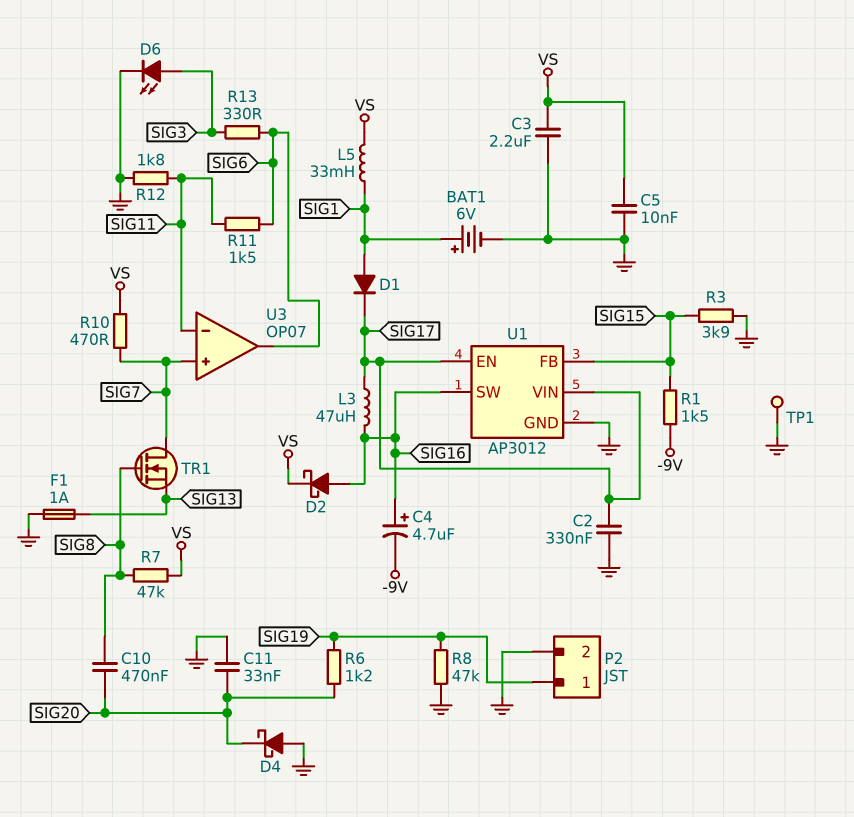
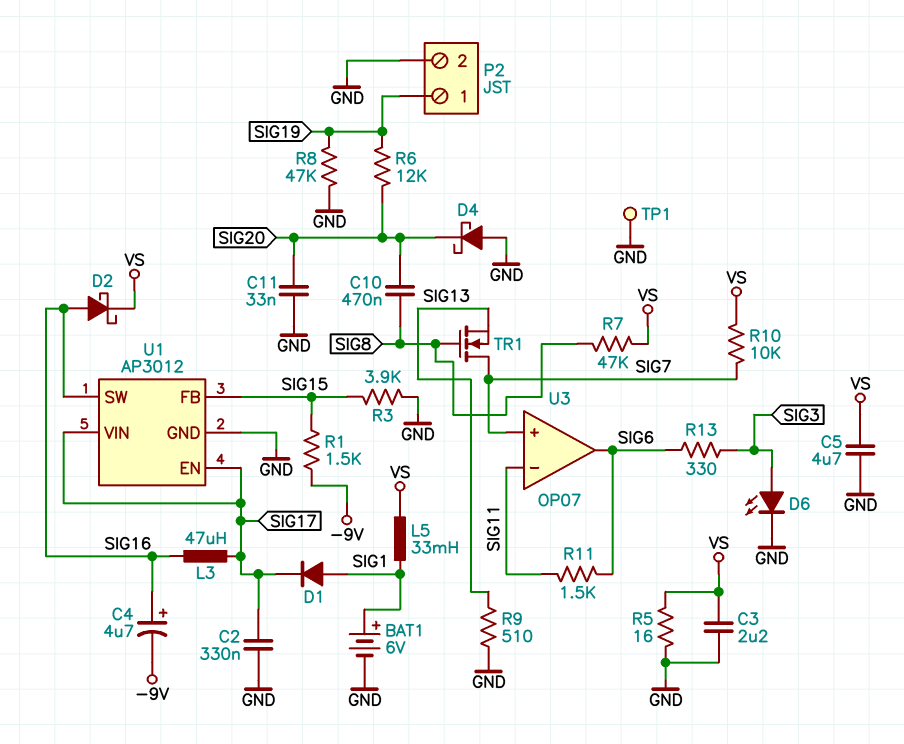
C5: 10nF (GND, VS) -> 4.7uF (GND, VS)
F1: 1A (GND, SIG13) -> none
R5: none -> 16 (GND, VS)
R6: 1.2k (SIG19, SIG20) -> 12k (SIG19, SIG20)
R9: none -> 510 (GND, SIG13)
R10: 470 (SIG7, VS) -> 10k (SIG7, VS)
R12: 1.8k (GND, SIG11) -> none

